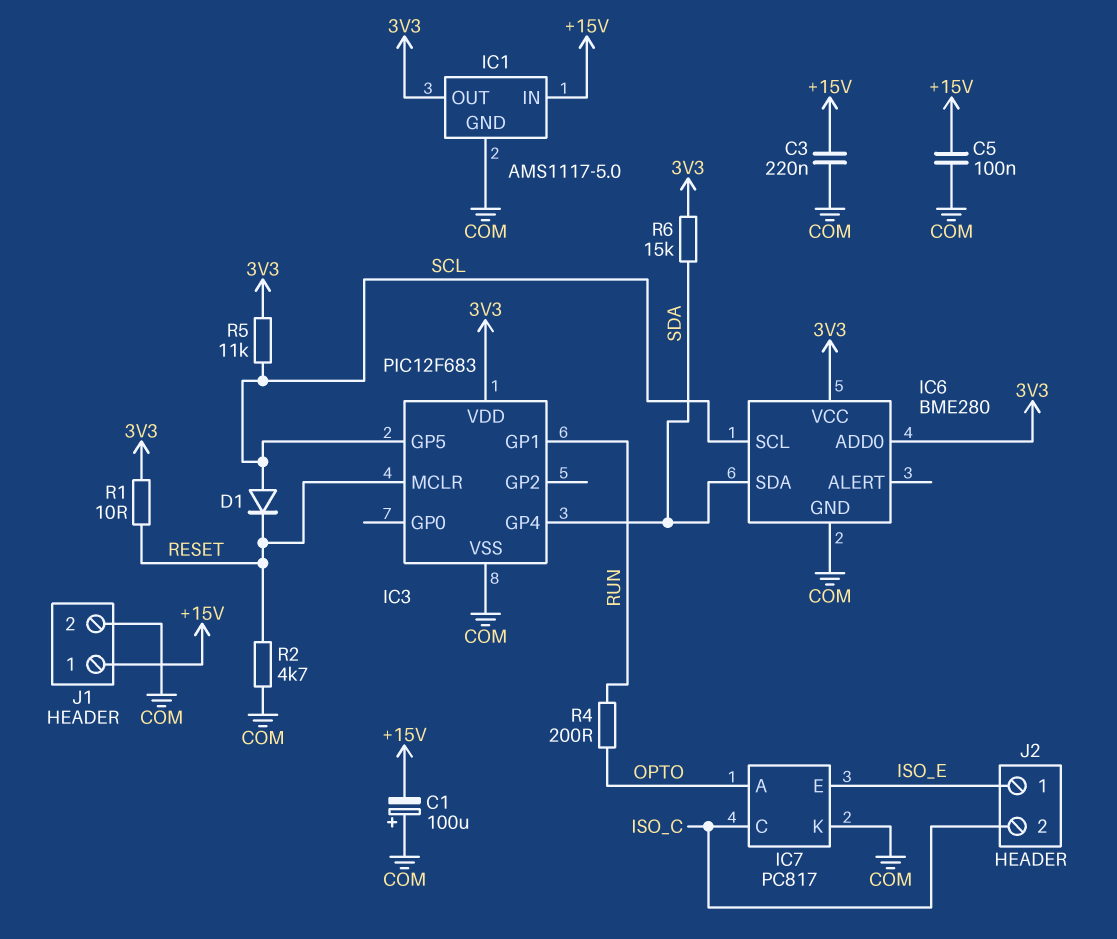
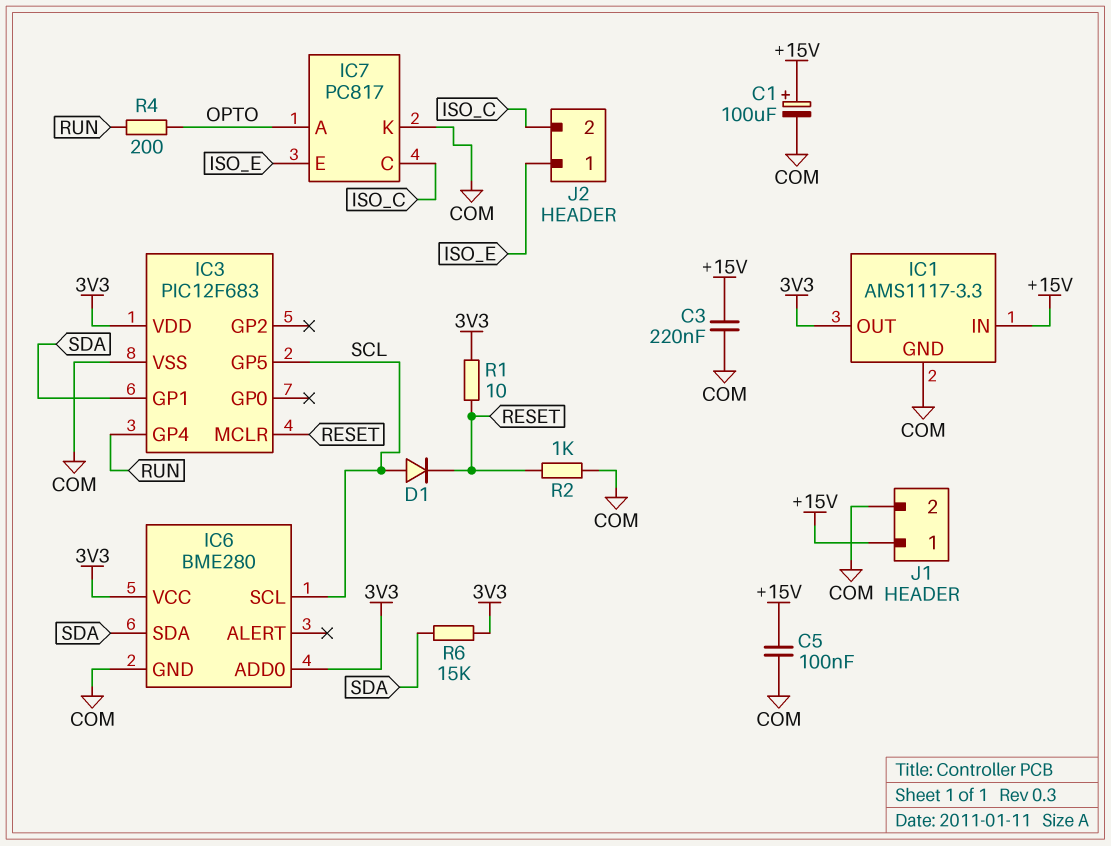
C1: 100uF (plus COM, minus +15V) -> 100uF (plus +15V, minus COM)
IC1: AMS1117-5.0 -> AMS1117-3.3
IC3 pin GP1: RUN -> SDA
IC3 pin GP4: SDA -> RUN
R2: 4.7k (COM, RESET) -> 1k (COM, RESET)
R5: 11k (3V3, SCL) -> none

